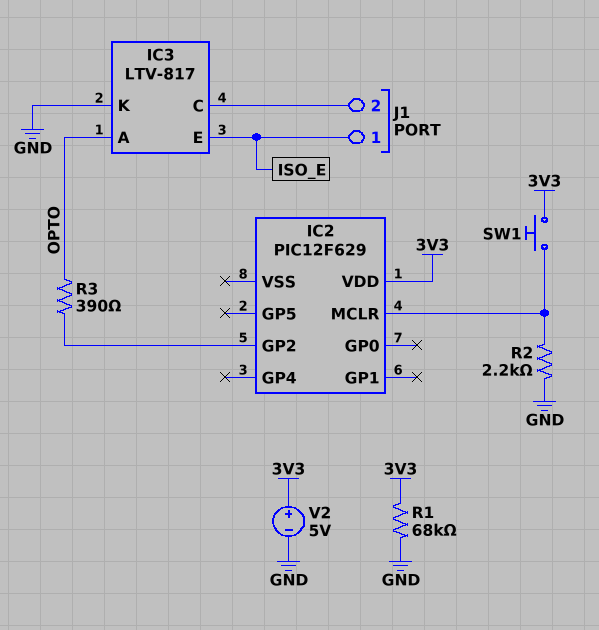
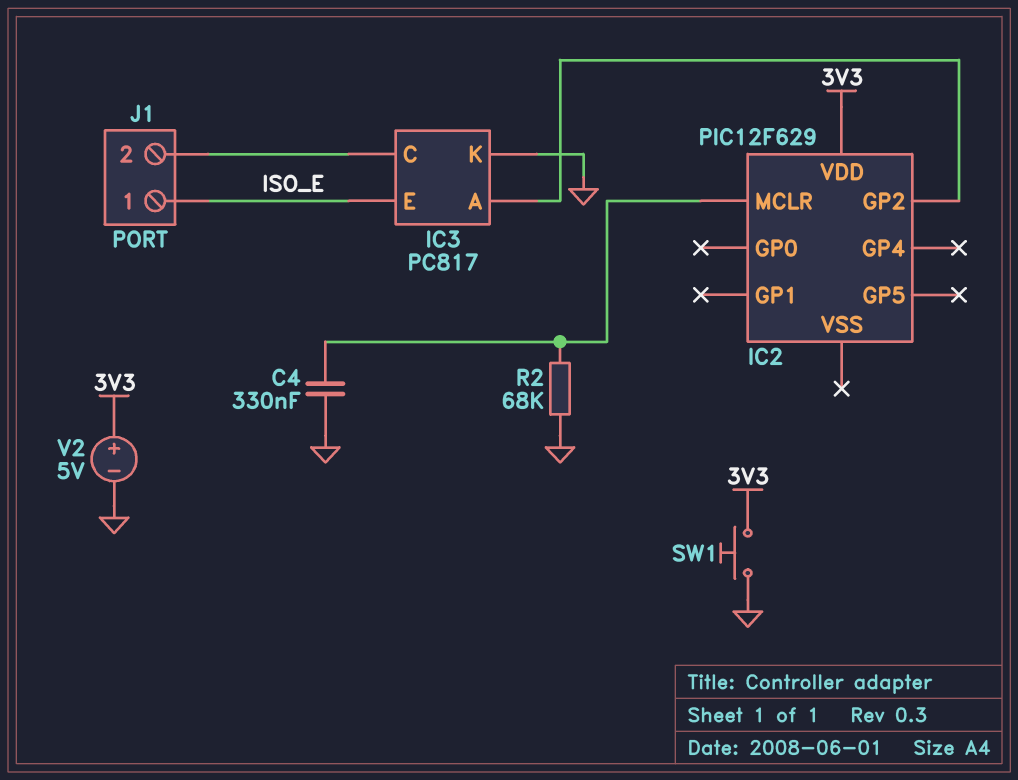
C4: none -> 330nF (GND, IC2/MCLR)
IC3: LTV-817 -> PC817
IC3 pin A: OPTO -> IC2/GP2
R1: 68k (3V3, GND) -> none
R2: 2.2k (GND, IC2/MCLR) -> 68k (GND, IC2/MCLR)
R3: 390 (IC2/GP2, OPTO) -> none
SW1: button (3V3, IC2/MCLR) -> button (3V3, GND)

